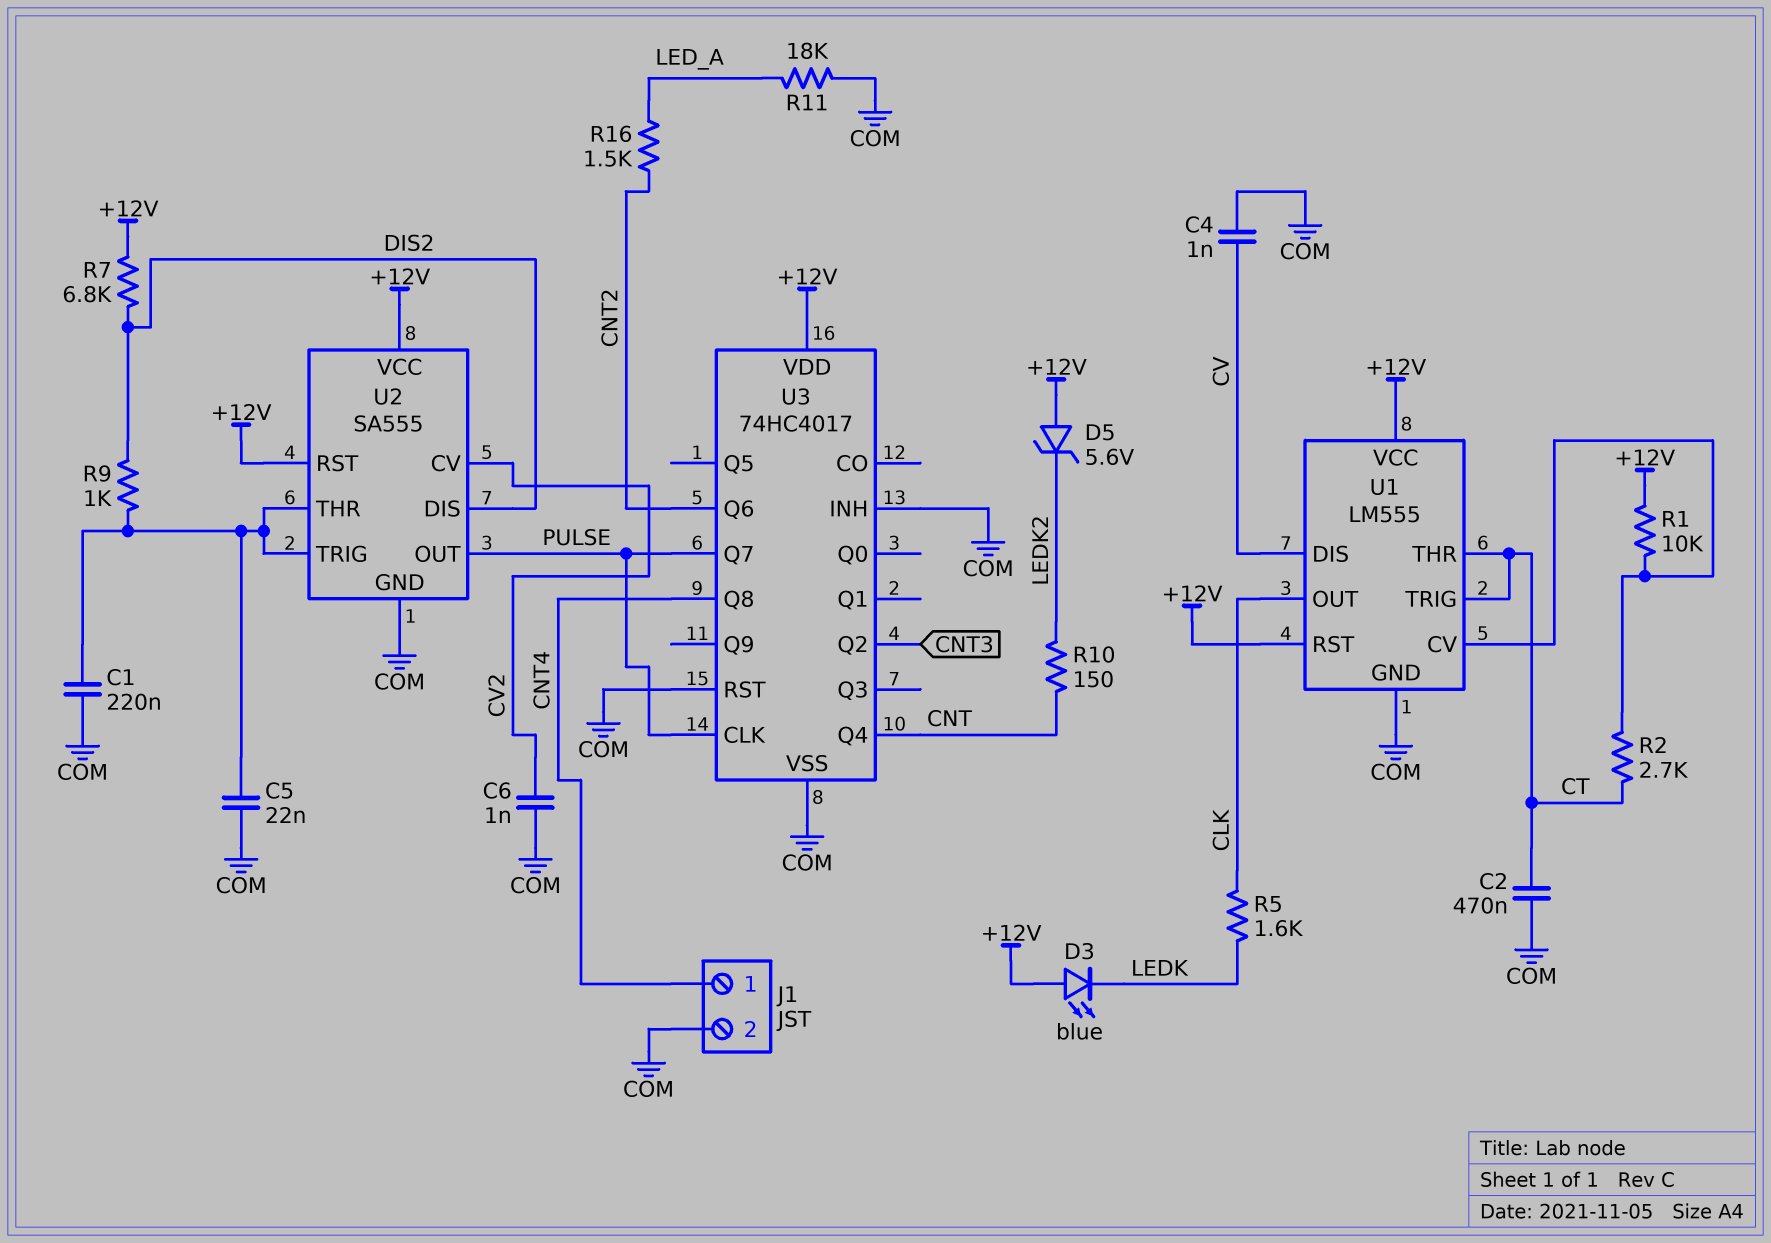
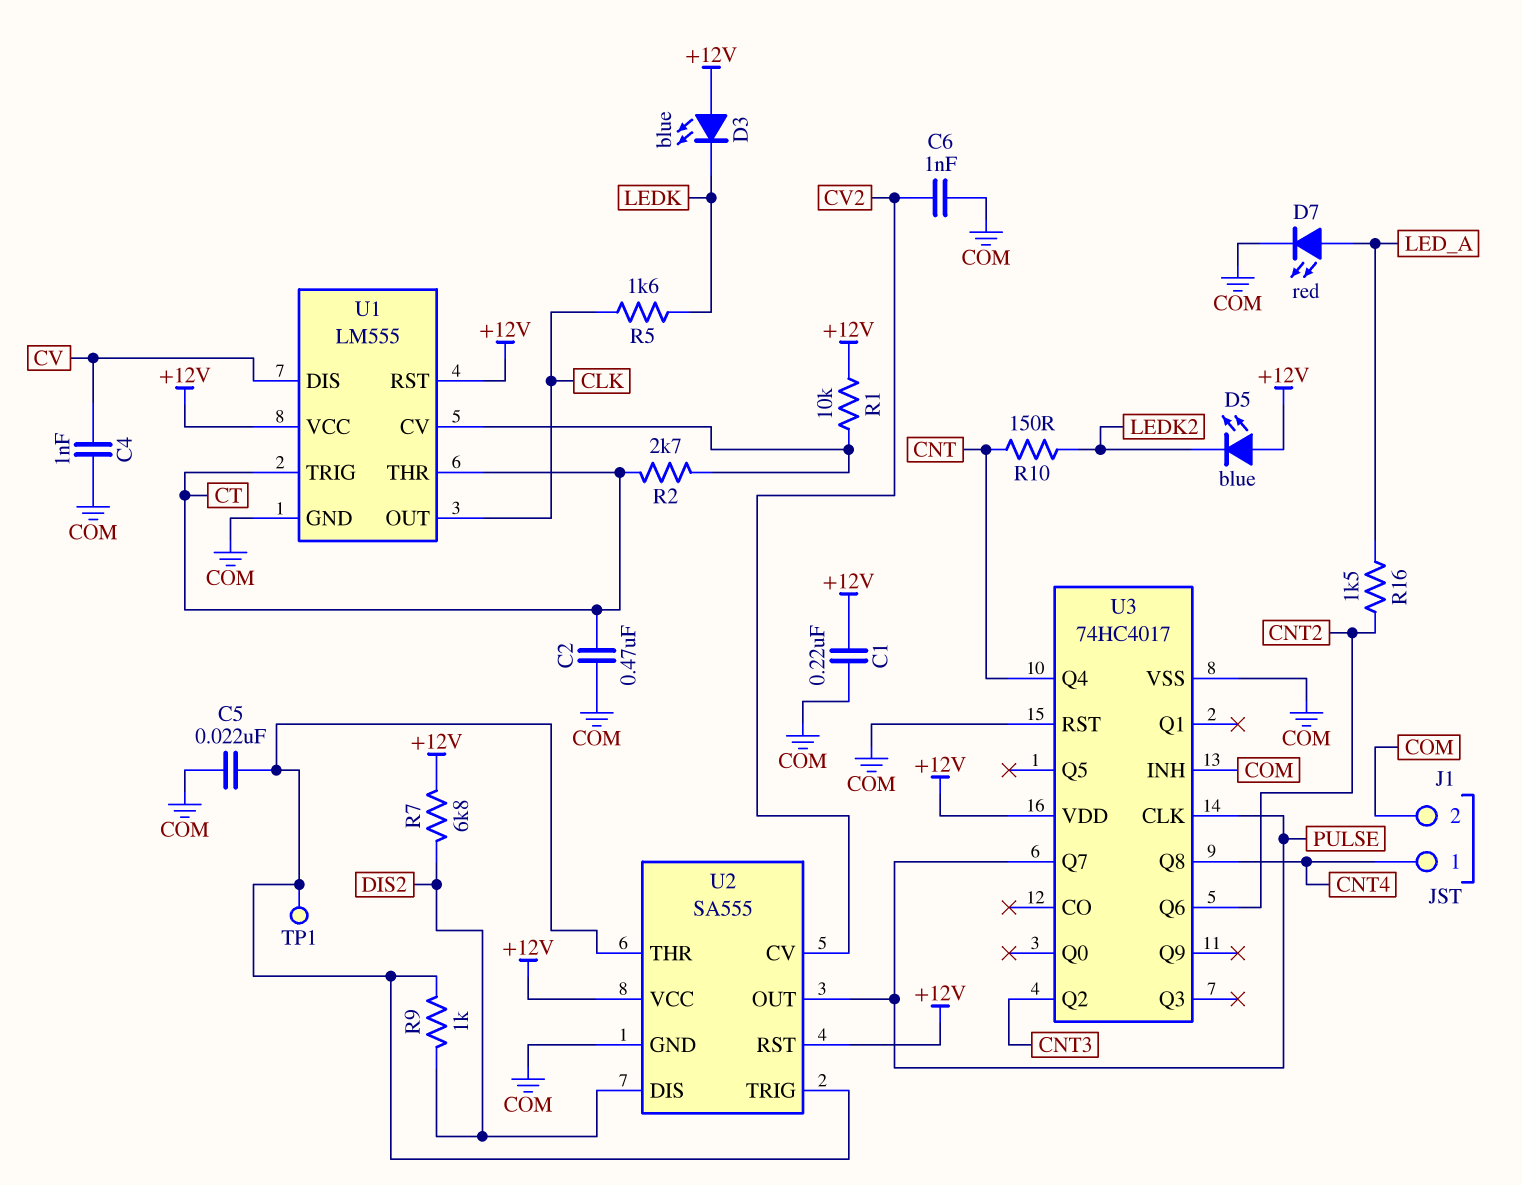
C1: 220nF (COM, U2/THR) -> 220nF (+12V, COM)
D5: zener 5.6V (A +12V, K LEDK2) -> LED blue (A +12V, K LEDK2)
D7: none -> LED red (A LED_A, K COM)
R11: 18k (COM, LED_A) -> none
TP1: none -> test point (U2/THR)

